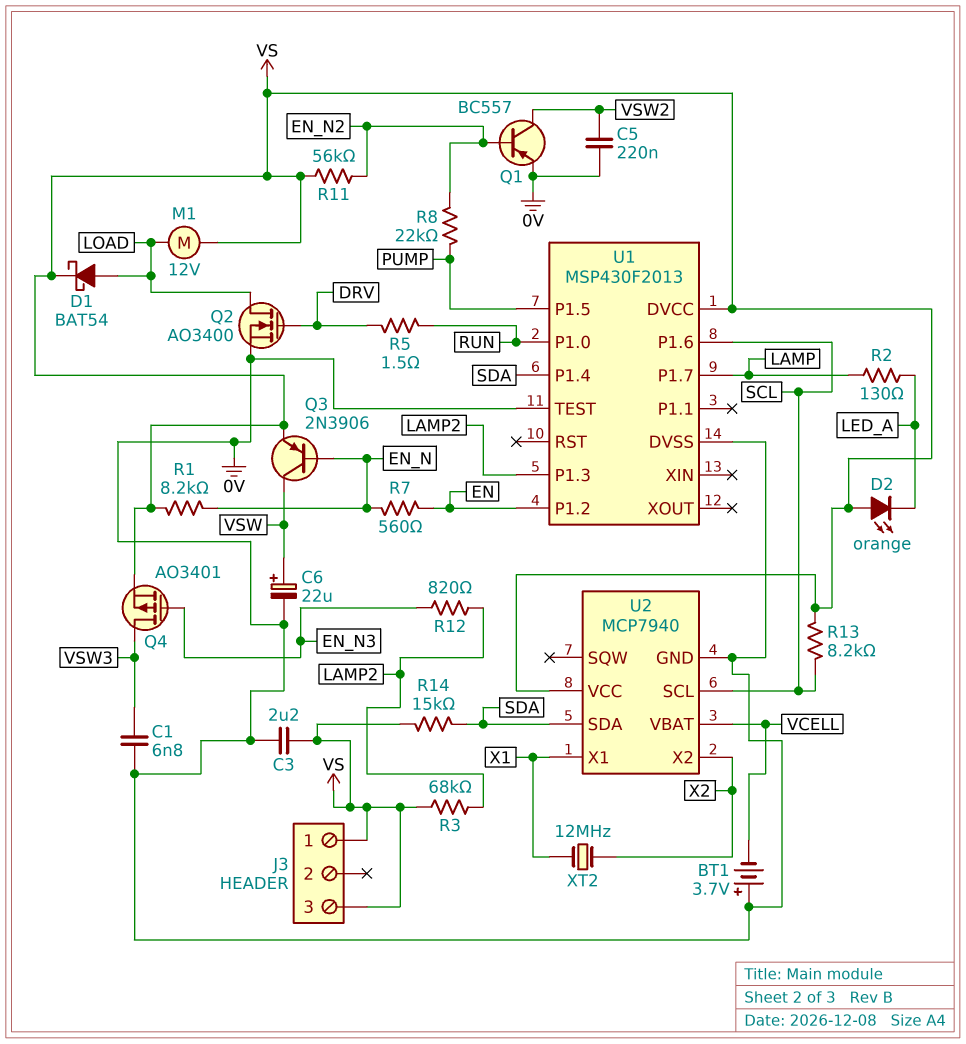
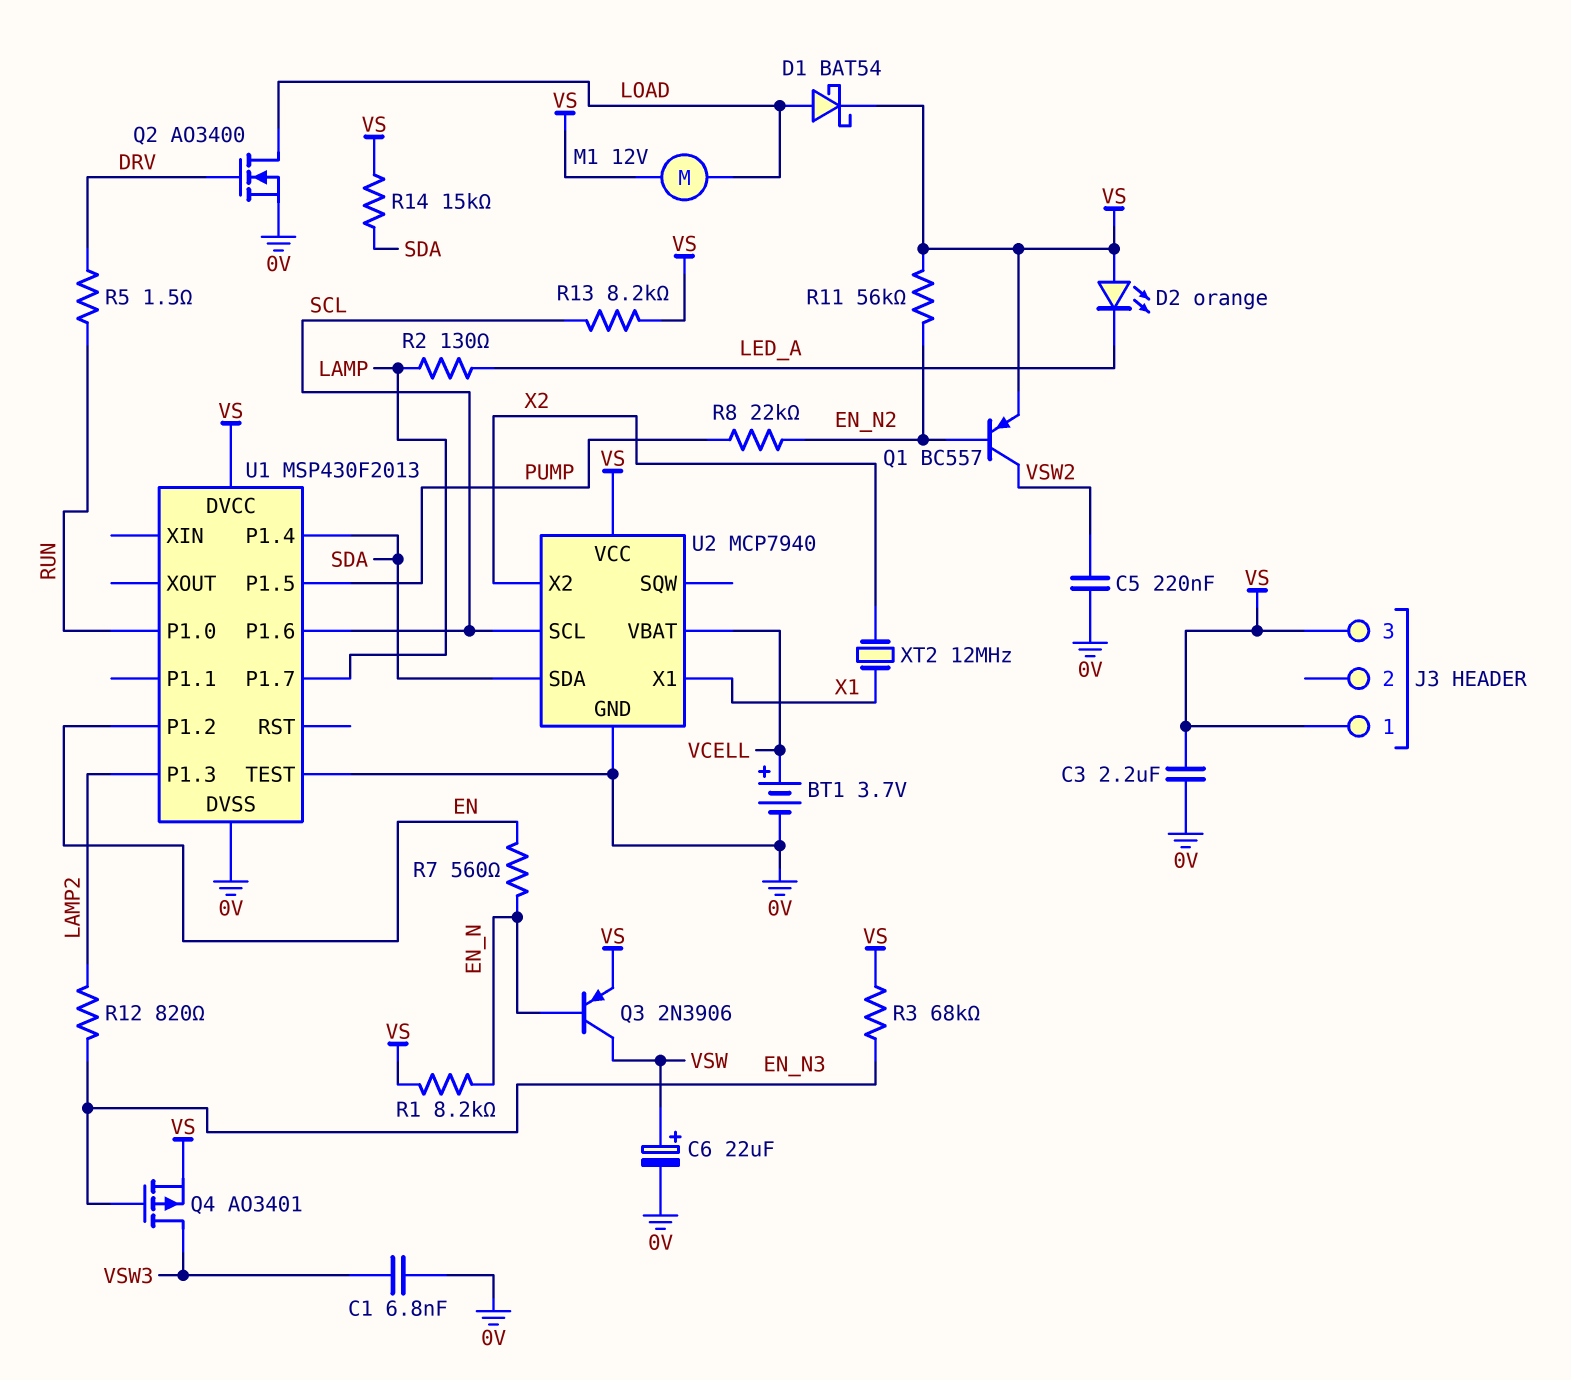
BT1: 3.7V (plus 0V, minus VCELL) -> 3.7V (plus VCELL, minus 0V)
Q1: PNP BC557 (B EN_N2, C VSW2, E 0V) -> PNP BC557 (B EN_N2, C VSW2, E VS)
R3: 68k (LAMP2, VS) -> 68k (EN_N3, VS)

